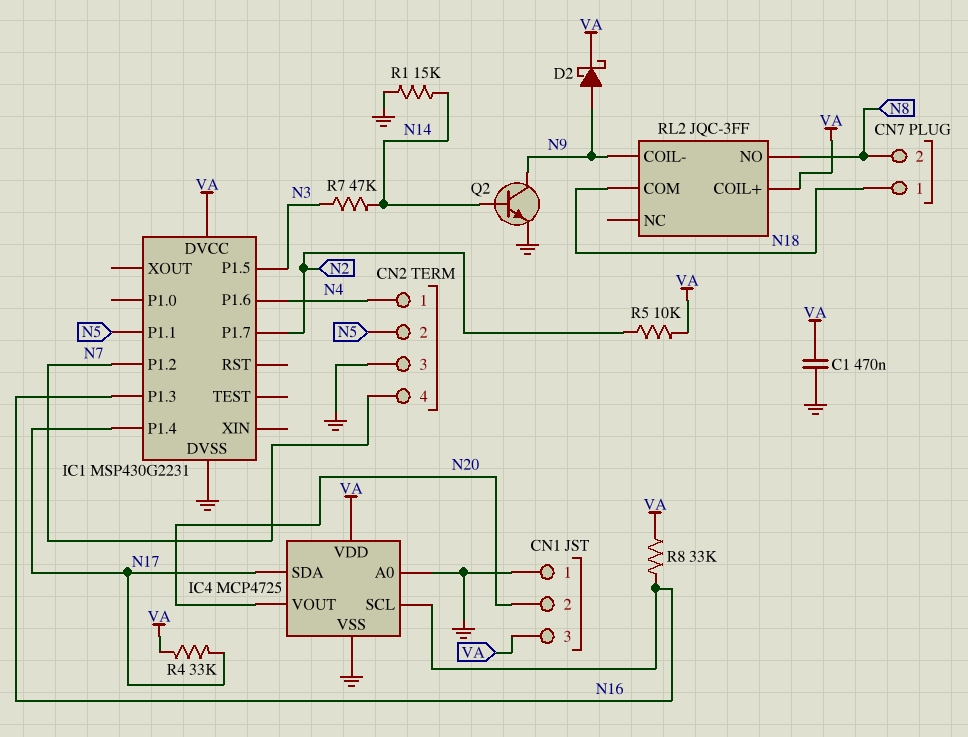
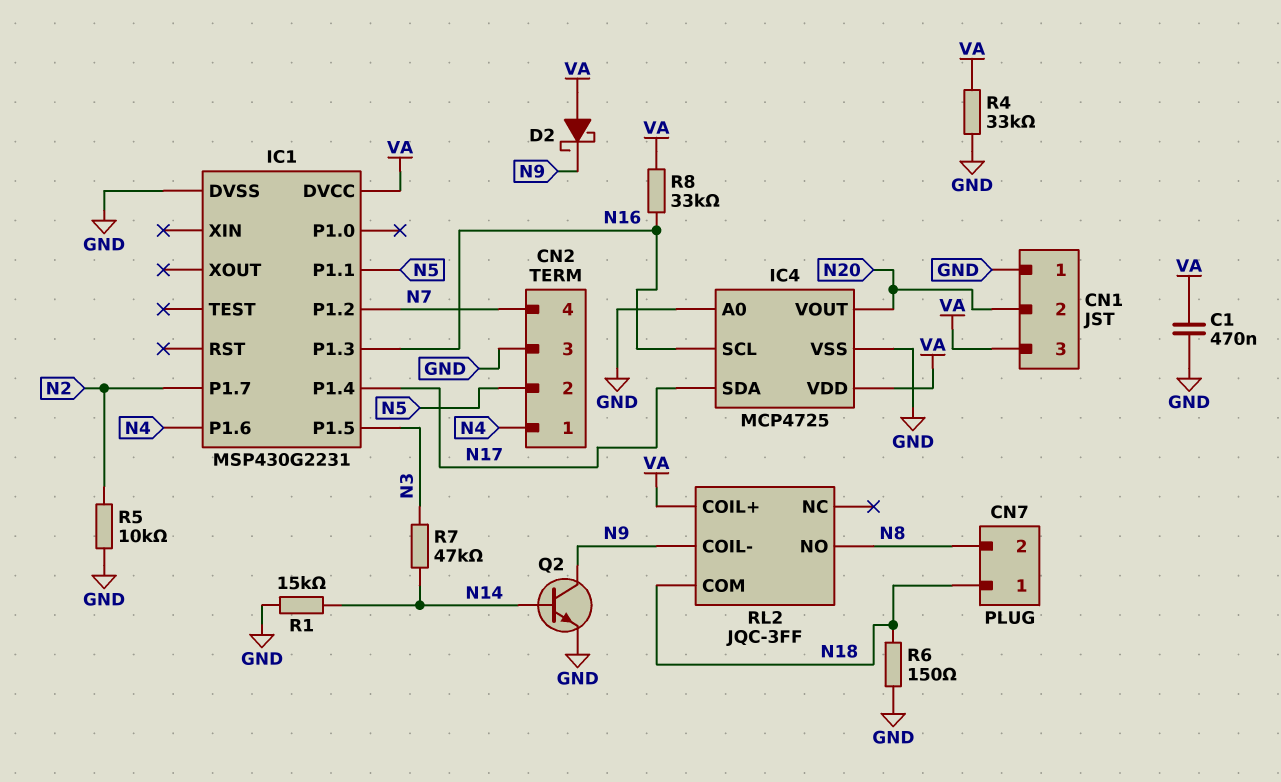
D2: schottky (A N9, K VA) -> schottky (A VA, K N9)
R4: 33k (N17, VA) -> 33k (GND, VA)
R5: 10k (N2, VA) -> 10k (GND, N2)
R6: none -> 150 (GND, N18)

